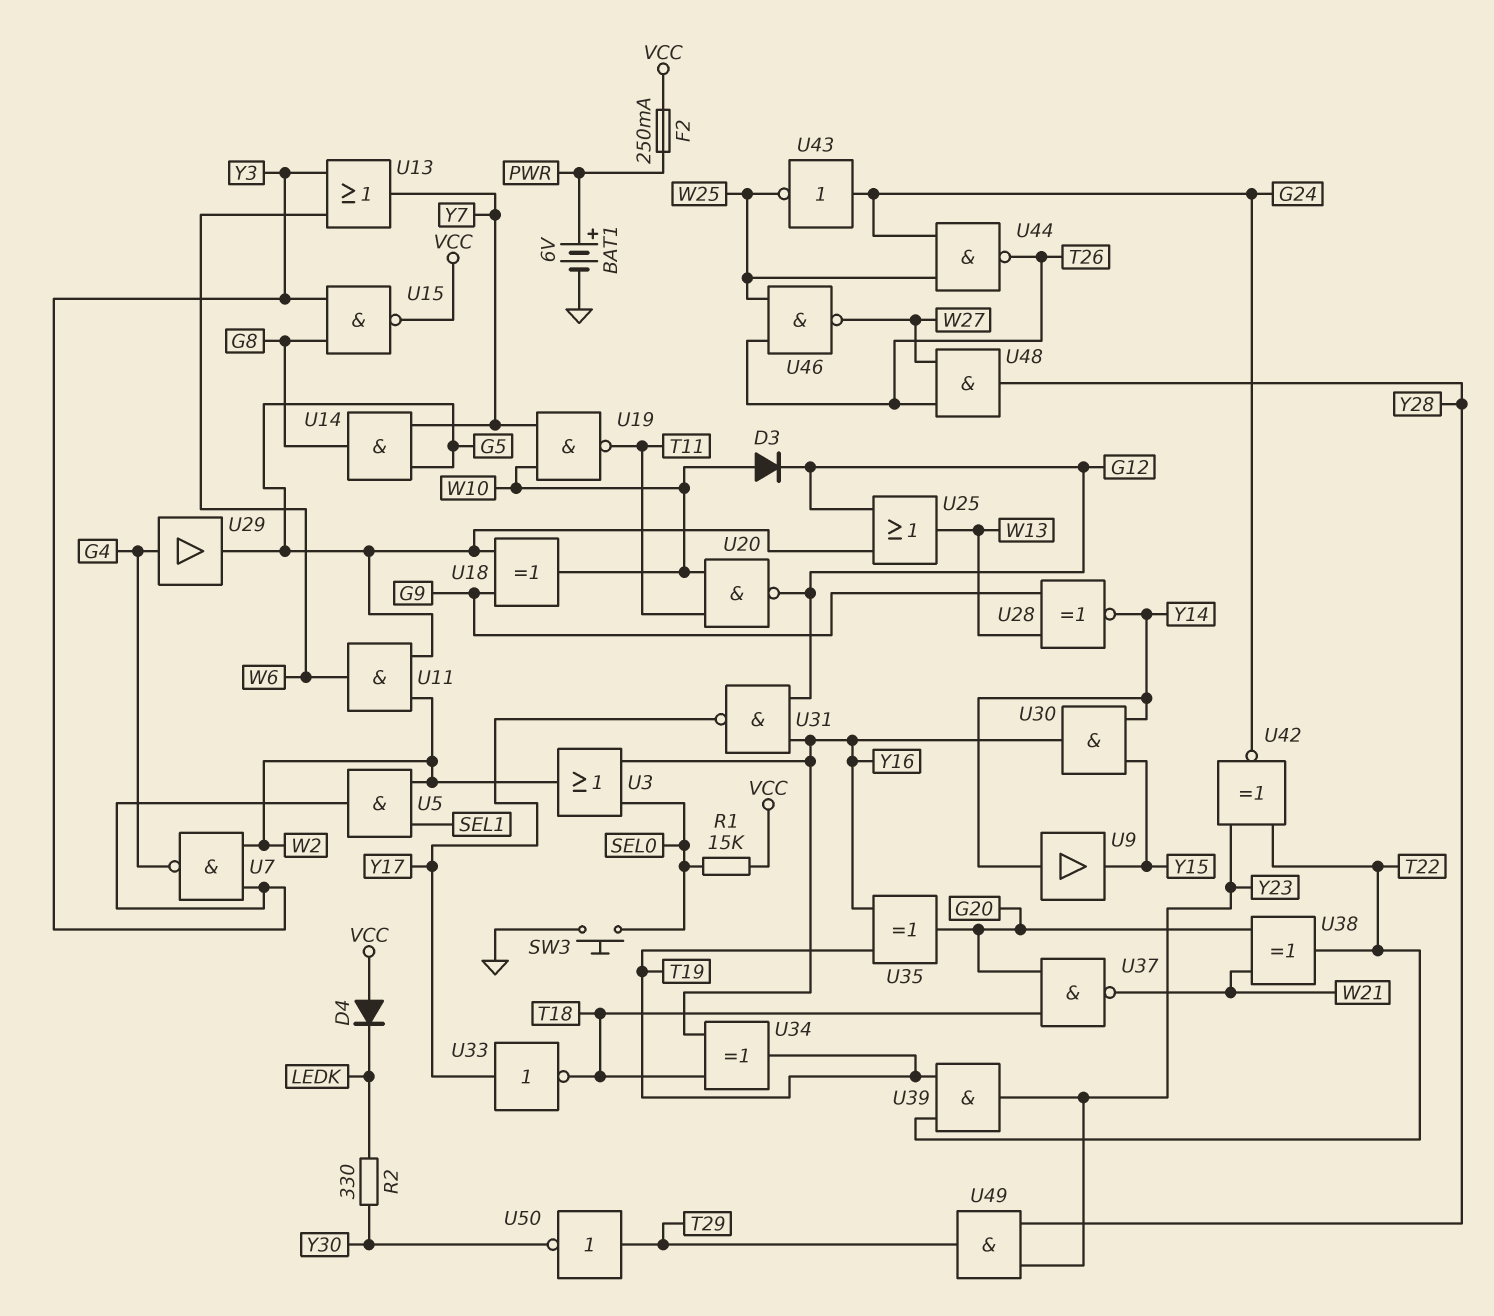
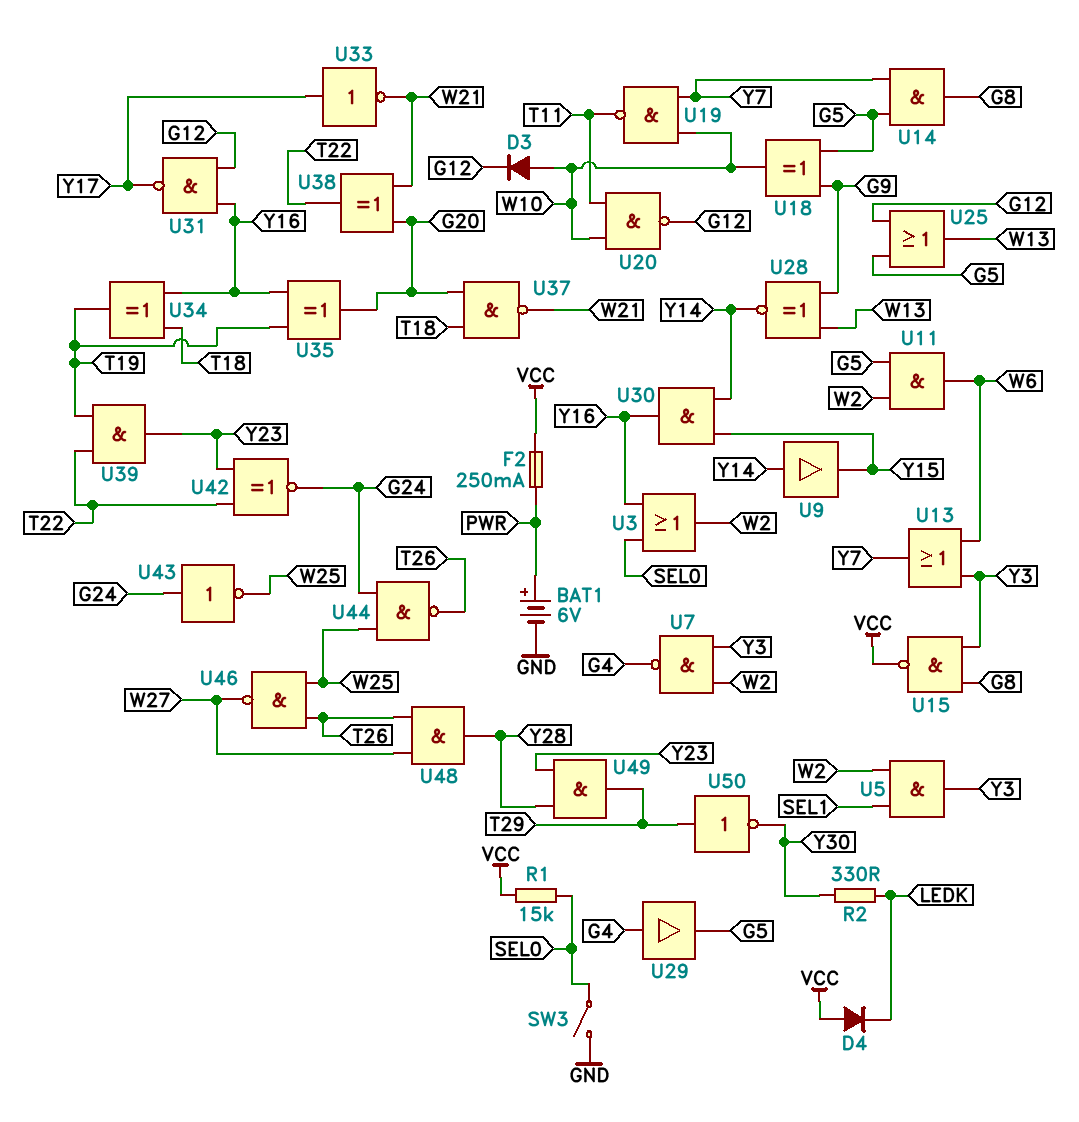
SW3: button (GND, SEL0) -> switch (GND, SEL0)
U33: NOT (in Y17, out T18) -> NOT (in Y17, out W21)

